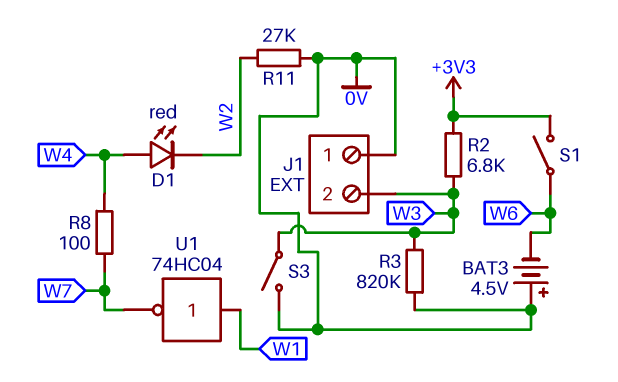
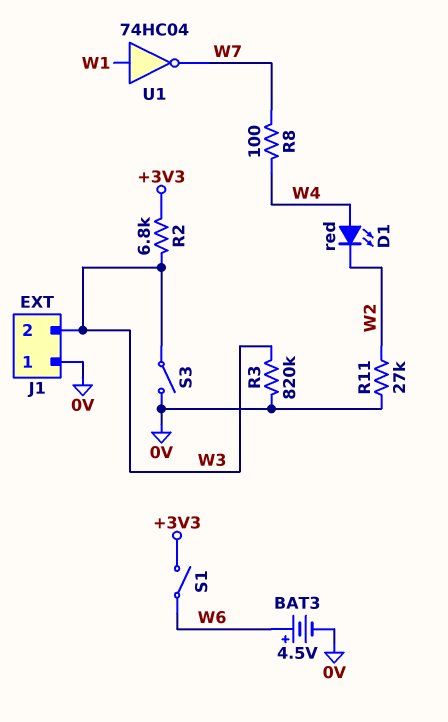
BAT3: 4.5V (plus 0V, minus W6) -> 4.5V (plus W6, minus 0V)

